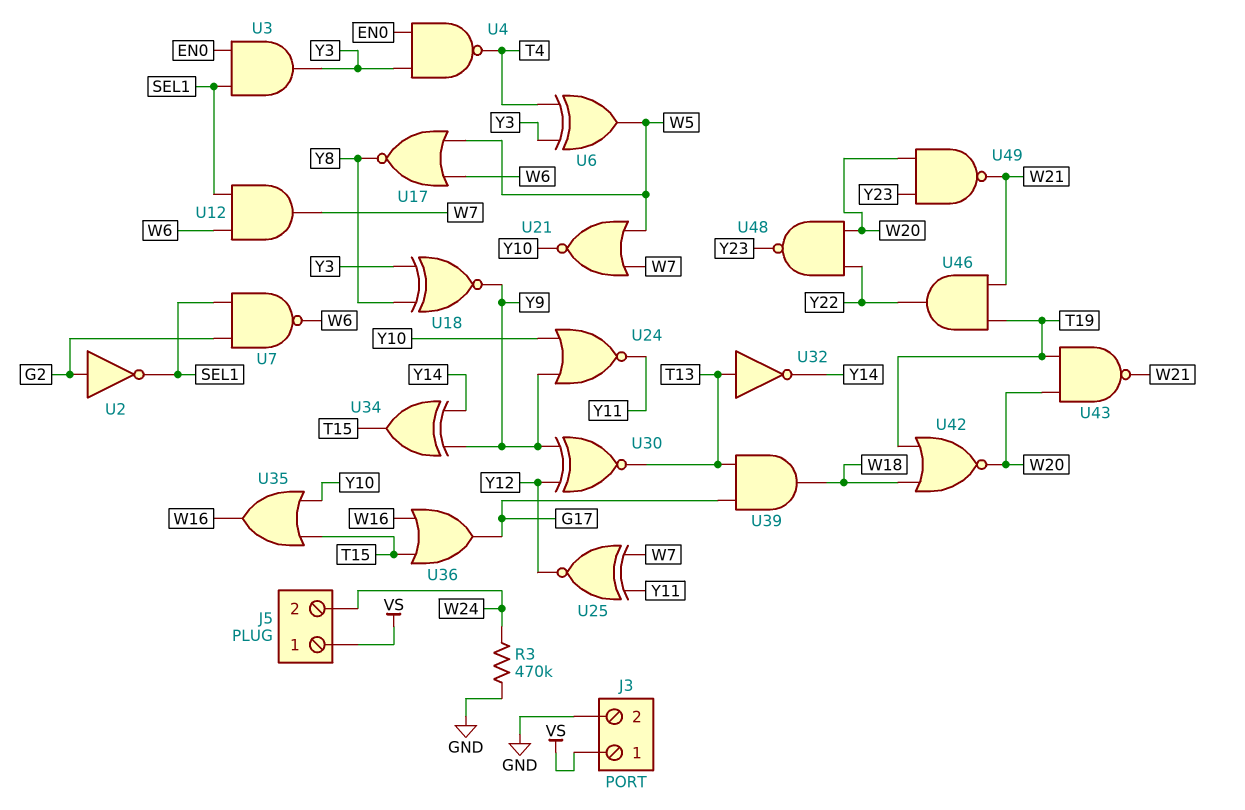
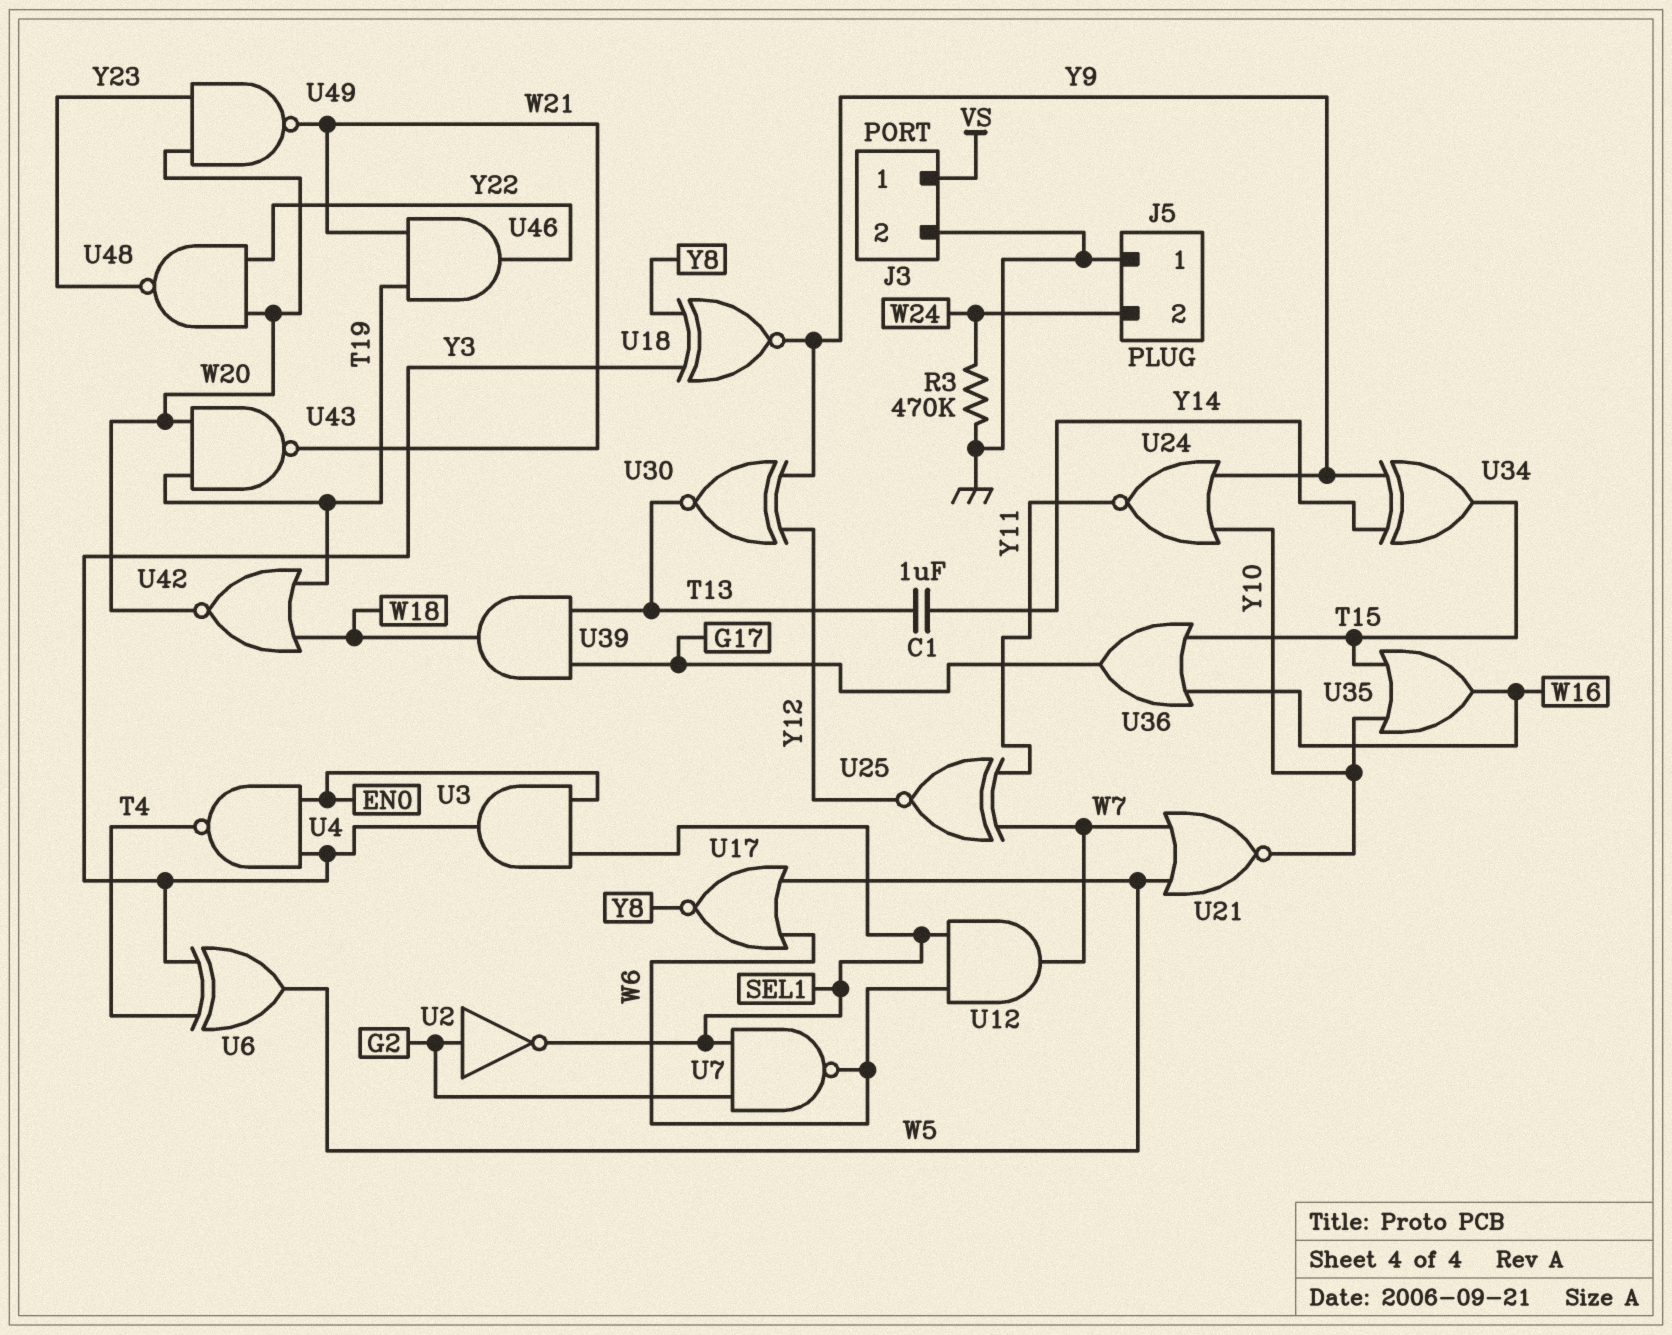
C1: none -> 1uF (T13, Y14)
J5 pin 1: VS -> GND
U32: NOT (in T13, out Y14) -> none

